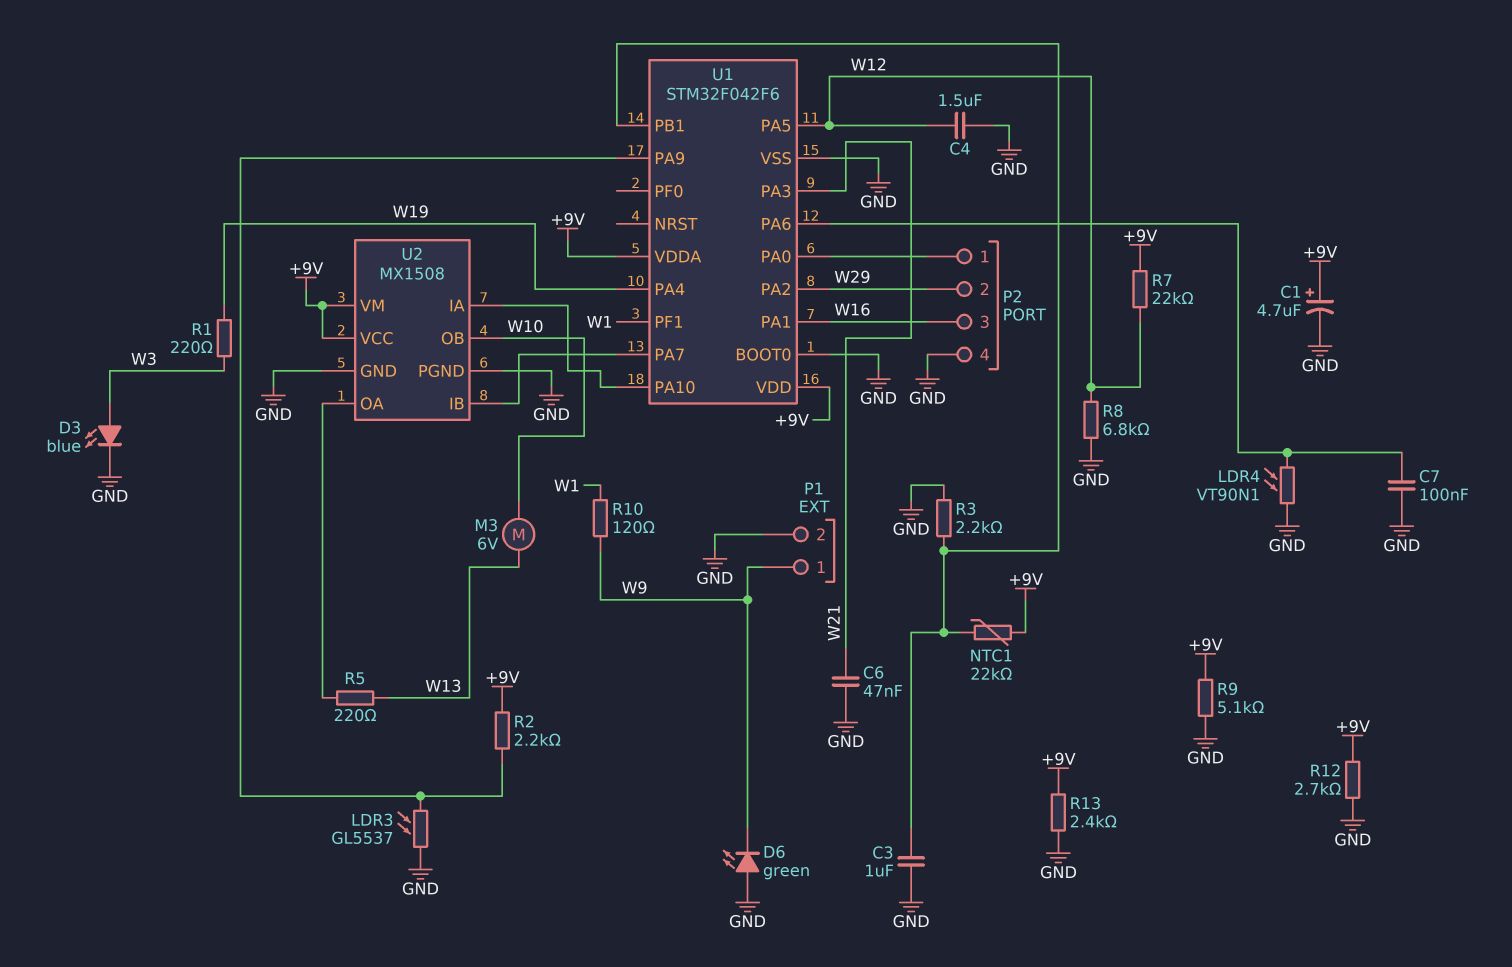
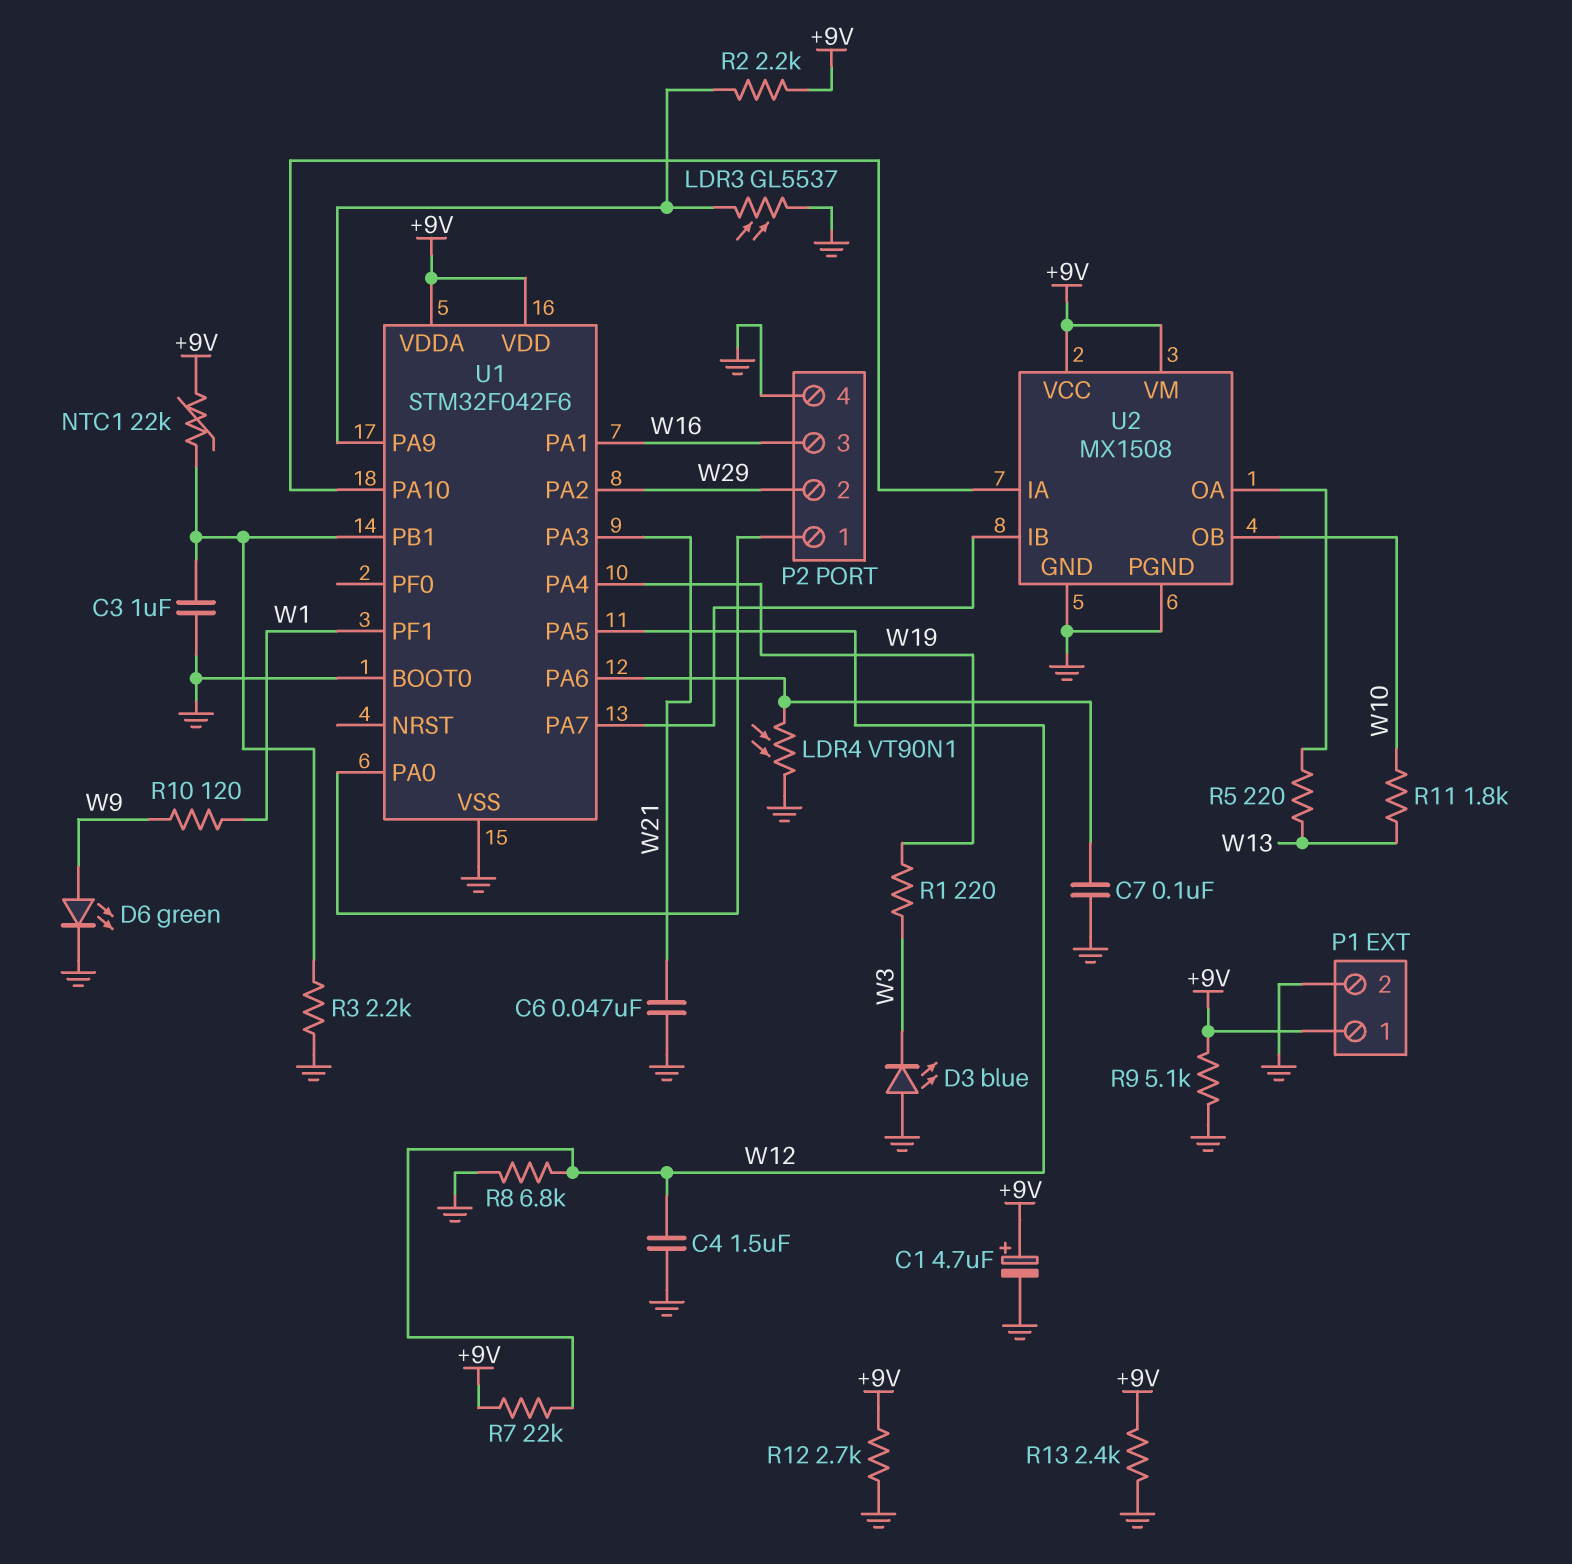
D3: LED blue (A W3, K GND) -> LED blue (A GND, K W3)
D6: LED green (A GND, K W9) -> LED green (A W9, K GND)
M3: motor 6V (W10, W13) -> none
P1 pin 1: W9 -> +9V
R11: none -> 1.8k (W10, W13)

